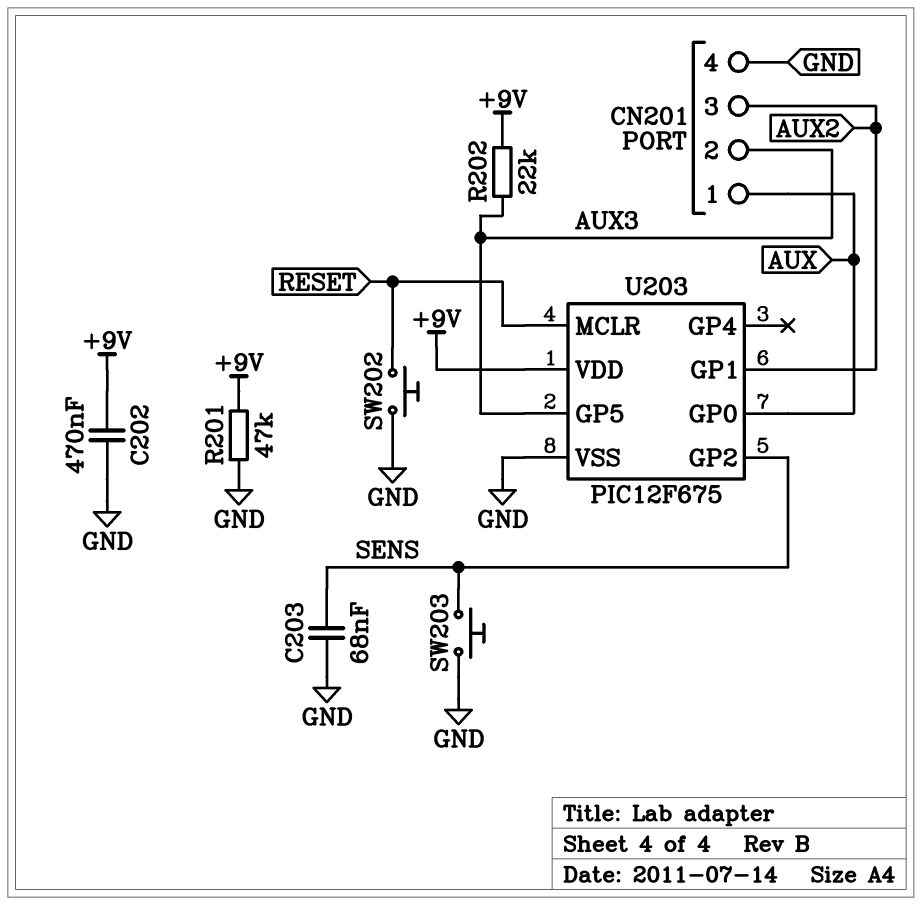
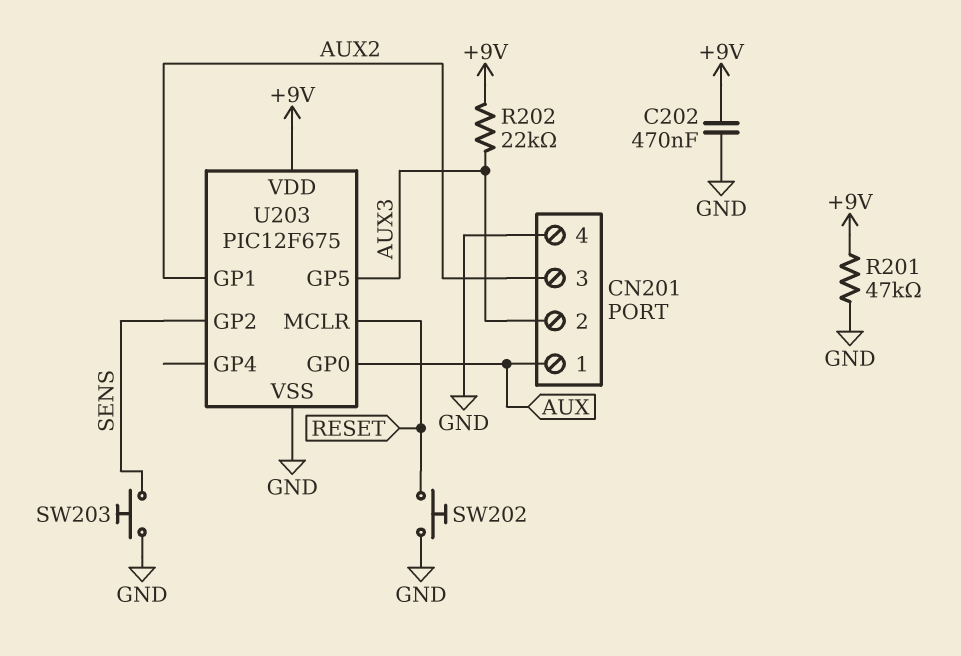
C203: 68nF (GND, SENS) -> none

